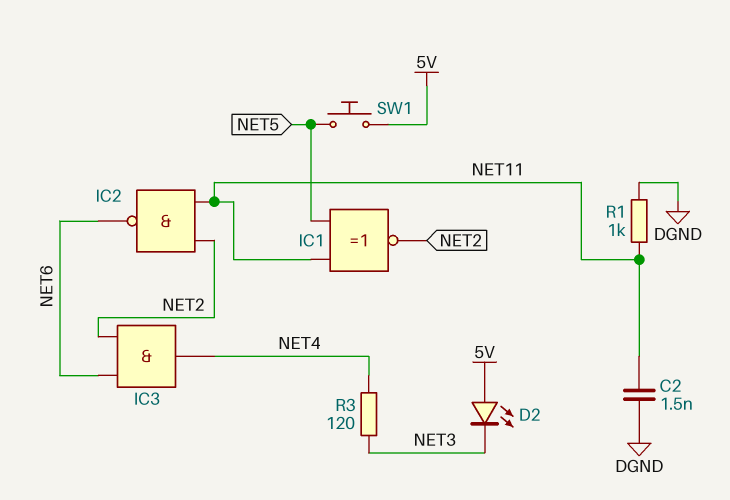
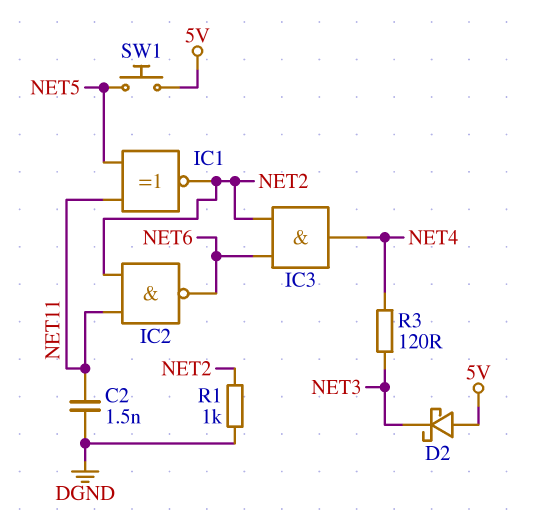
D2: LED (A 5V, K NET3) -> schottky (A 5V, K NET3)
R1: 1k (DGND, NET11) -> 1k (DGND, NET2)

